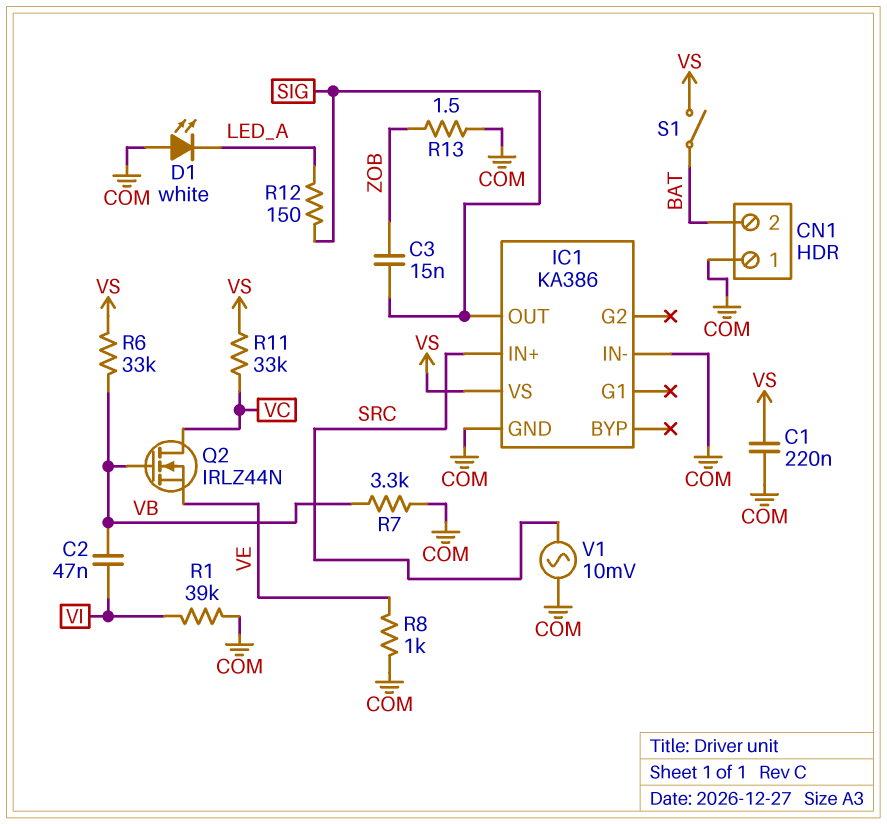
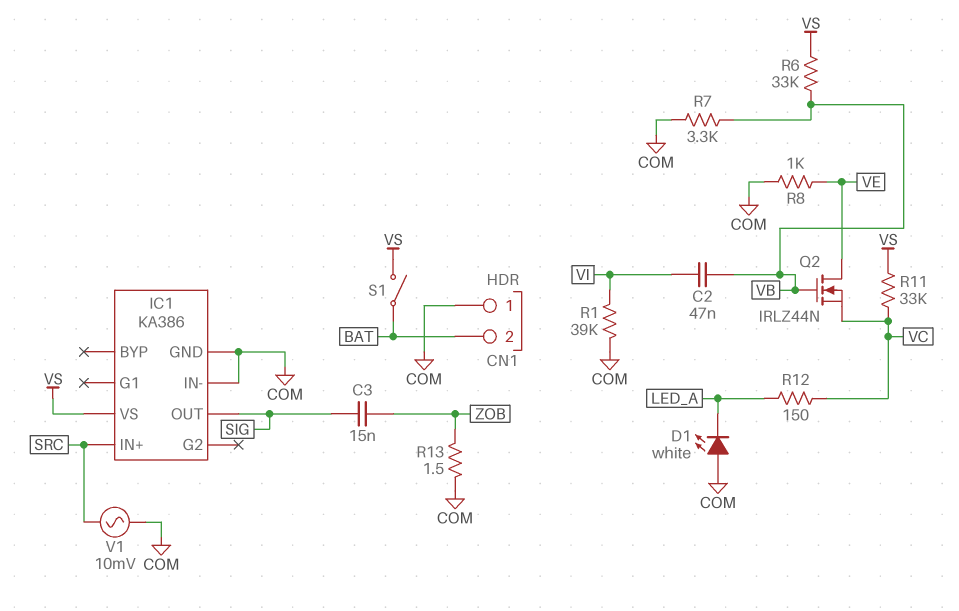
C1: 220nF (COM, VS) -> none
Q2: NMOS IRLZ44N (G VB, D VC, S VE) -> NMOS IRLZ44N (G VB, D VE, S VC)
R12: 150 (LED_A, SIG) -> 150 (LED_A, VC)

